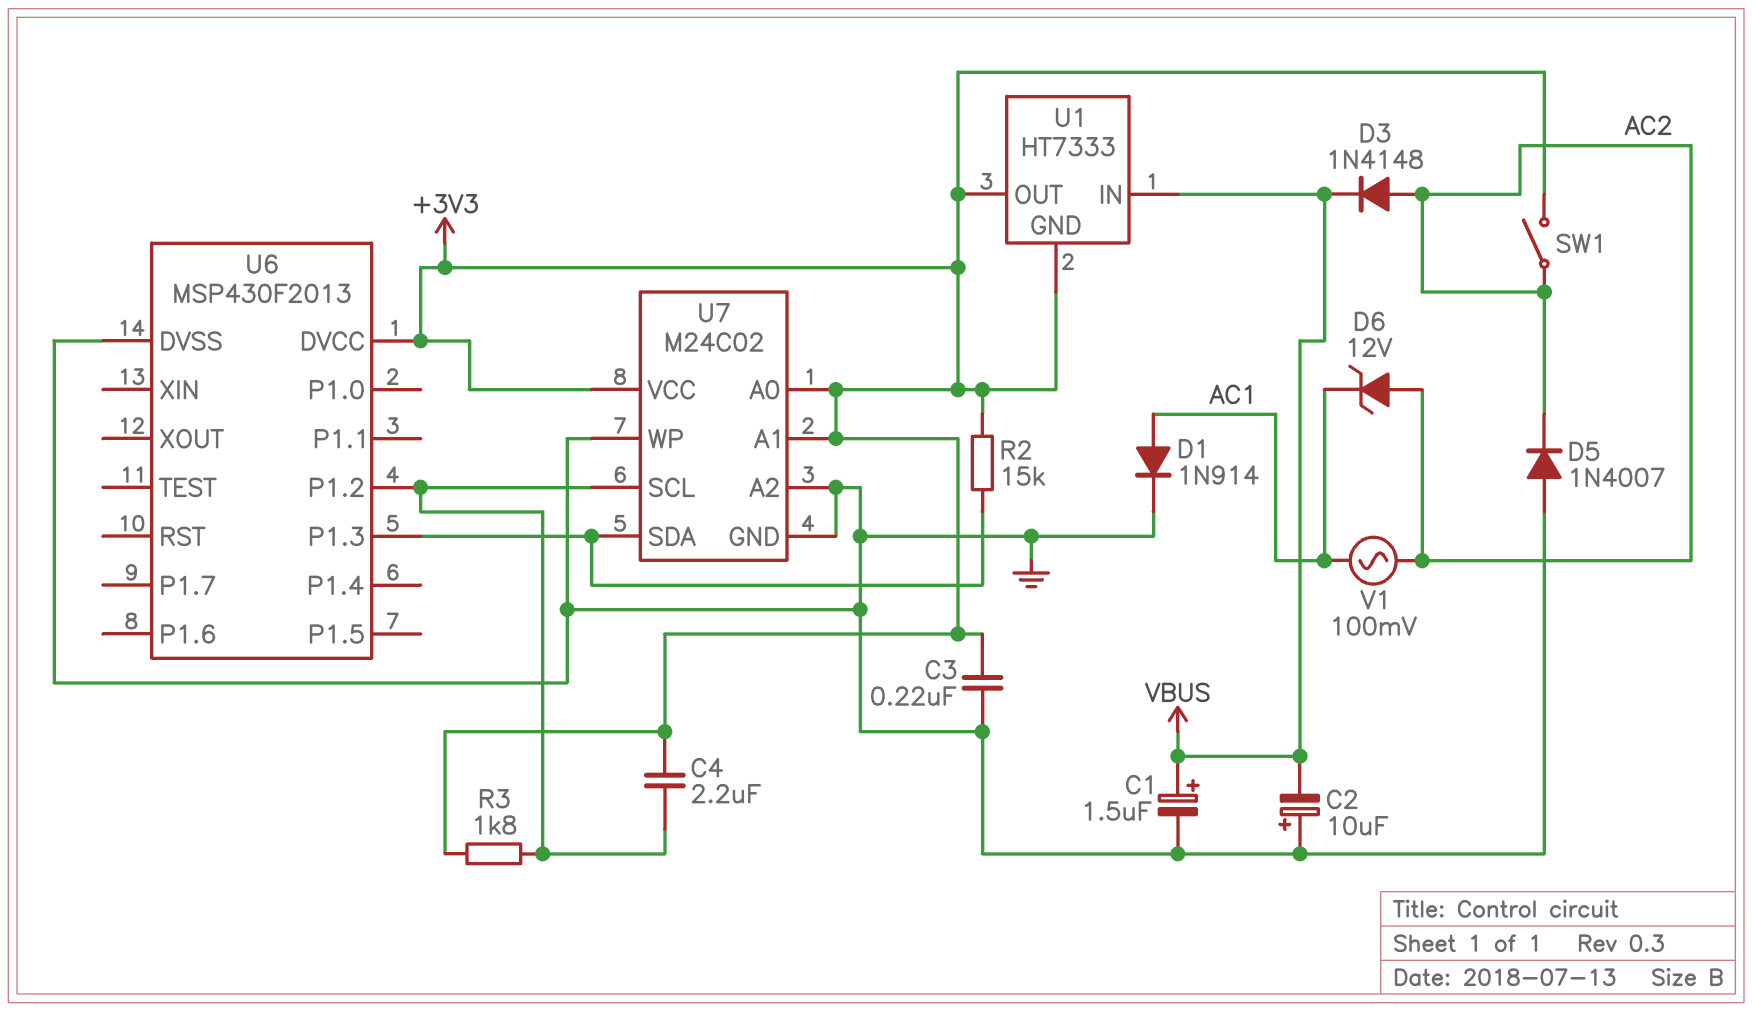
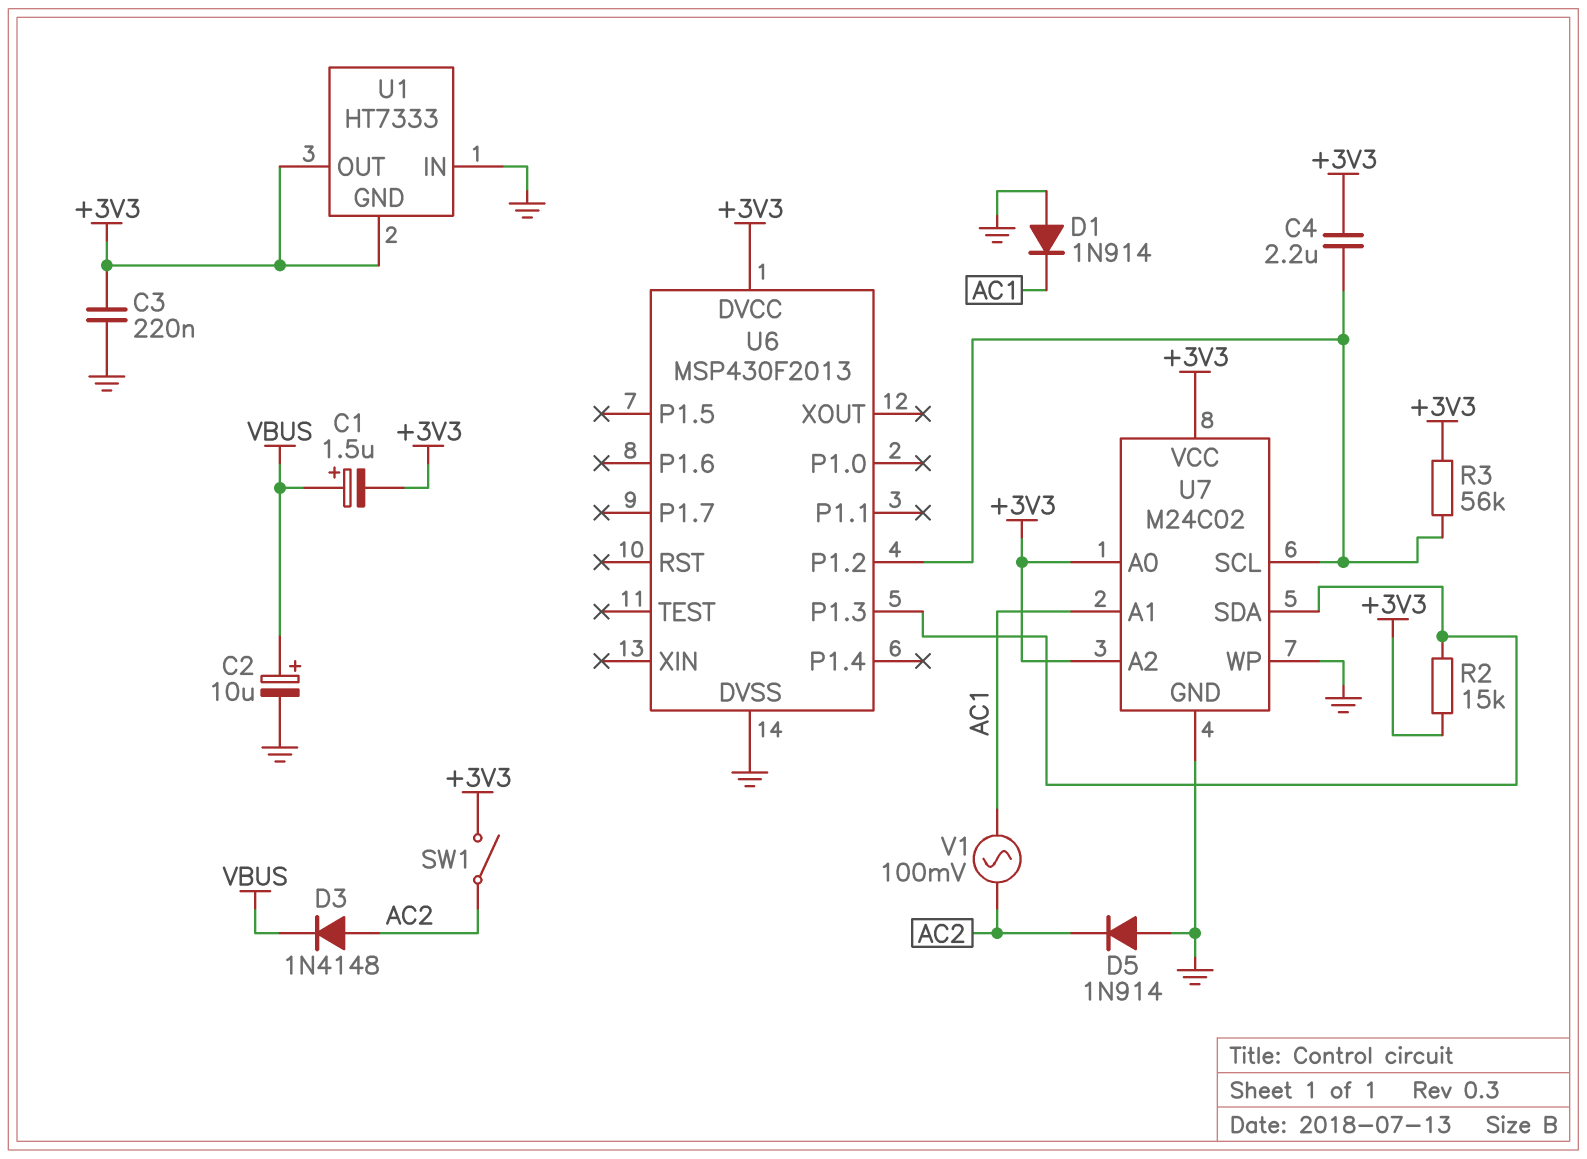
C1: 1.5uF (plus VBUS, minus GND) -> 1.5uF (plus VBUS, minus +3V3)
C2: 10uF (plus GND, minus VBUS) -> 10uF (plus VBUS, minus GND)
D1: diode 1N914 (A AC1, K GND) -> diode 1N914 (A GND, K AC1)
D5: diode 1N4007 (A GND, K AC2) -> diode 1N914 (A GND, K AC2)
D6: zener 12V (A AC2, K AC1) -> none
R3: 1.8k (+3V3, U6/P1.2) -> 56k (+3V3, U6/P1.2)
U1 pin IN: VBUS -> GND
U7 pin A1: +3V3 -> AC1
U7 pin A2: GND -> +3V3

